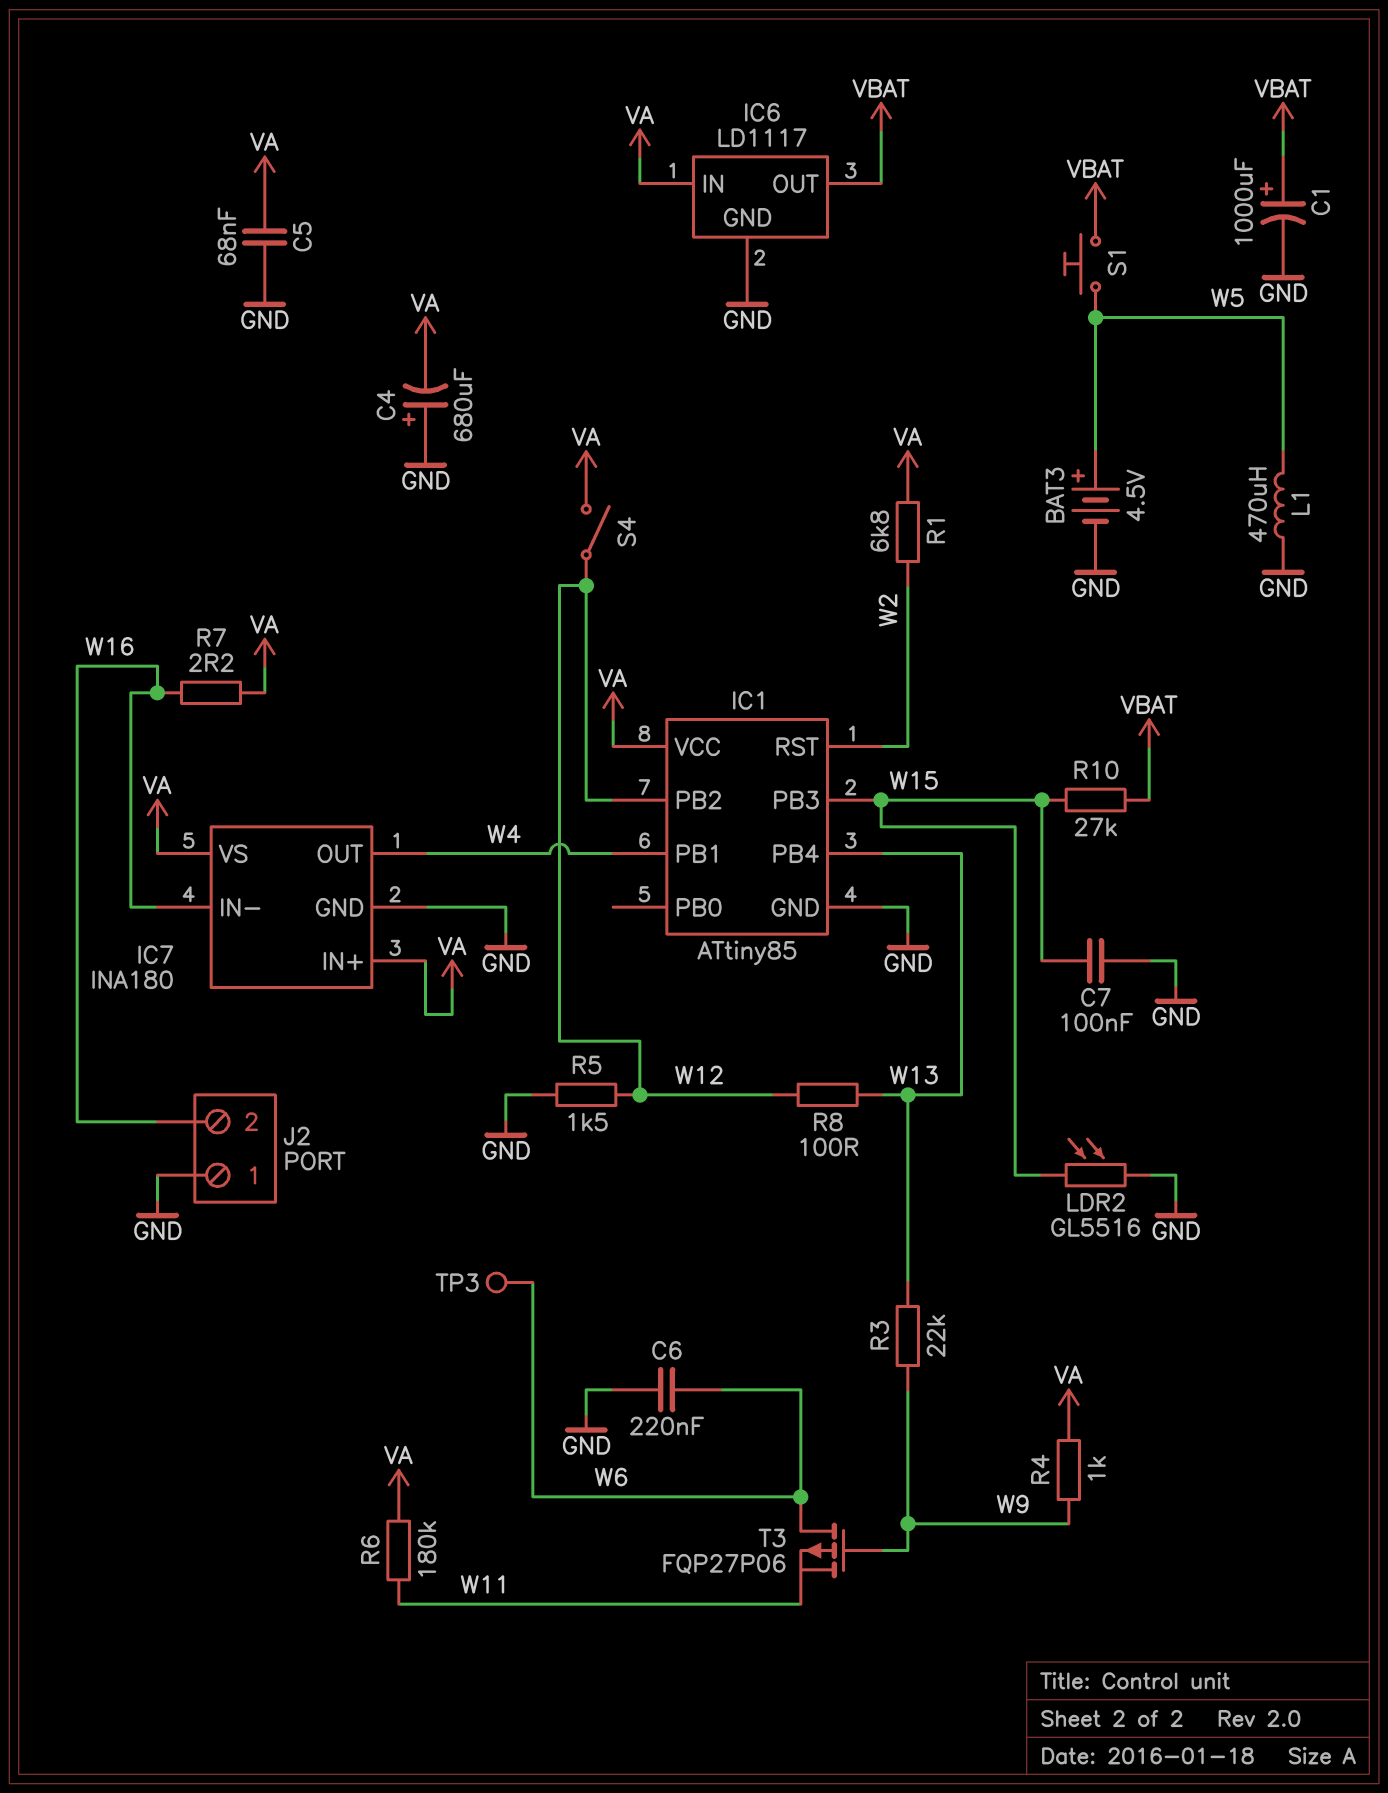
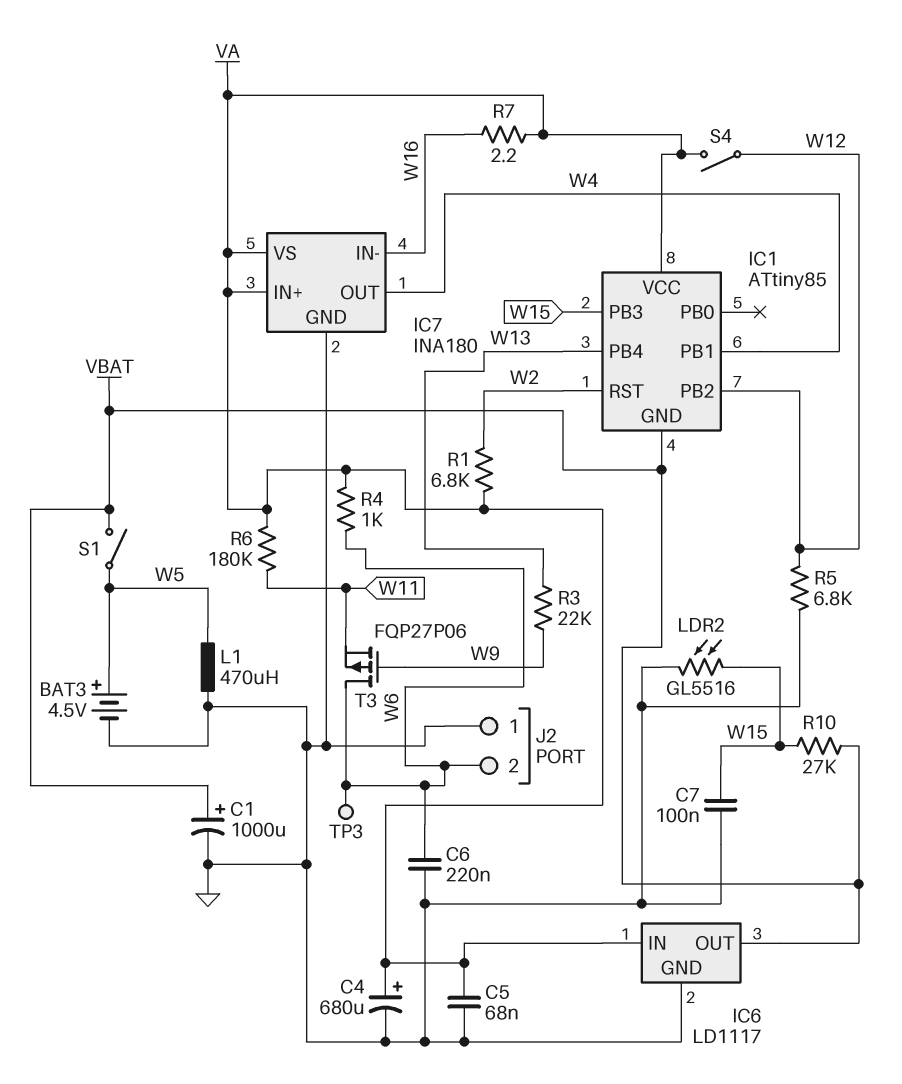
C4: 680uF (plus GND, minus VA) -> 680uF (plus VA, minus GND)
IC1 pin GND: GND -> VBAT
J2 pin 2: W16 -> W6
R4: 1k (VA, W9) -> 1k (VA, W6)
R5: 1.5k (GND, W12) -> 6.8k (GND, W12)
R8: 100 (W12, W13) -> none
S1: button (VBAT, W5) -> switch (VBAT, W5)

